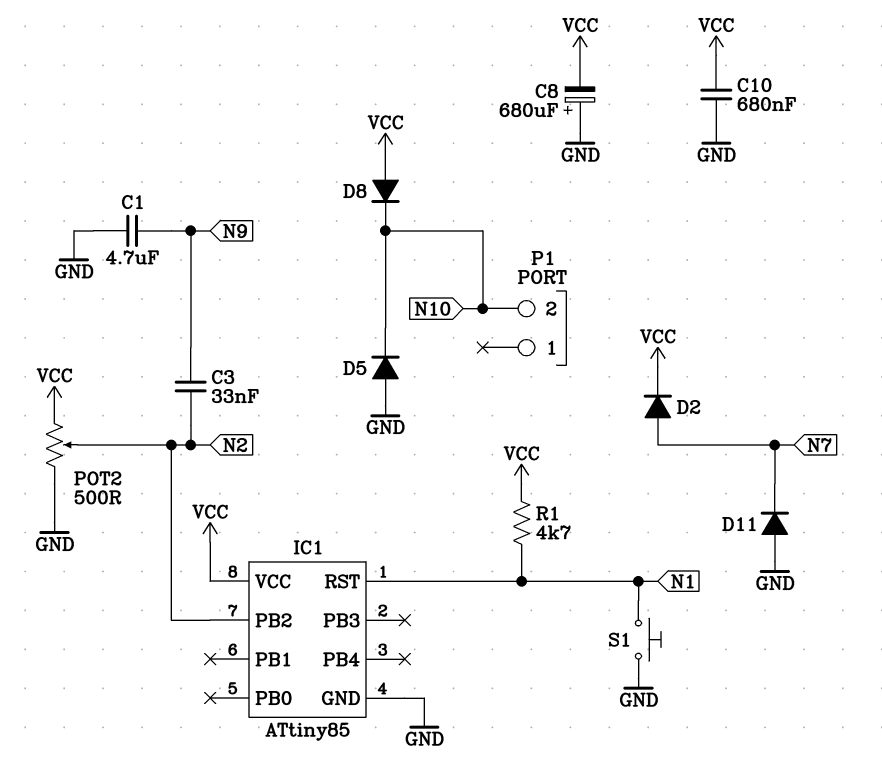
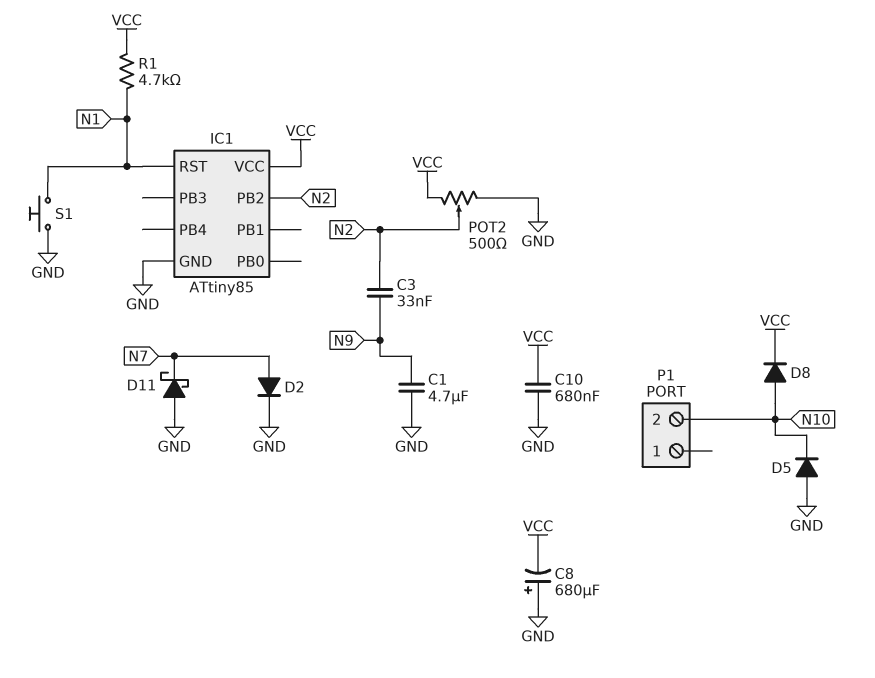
D2: diode (A N7, K VCC) -> diode (A N7, K GND)
D8: diode (A VCC, K N10) -> diode (A N10, K VCC)
D11: diode (A GND, K N7) -> schottky (A GND, K N7)

